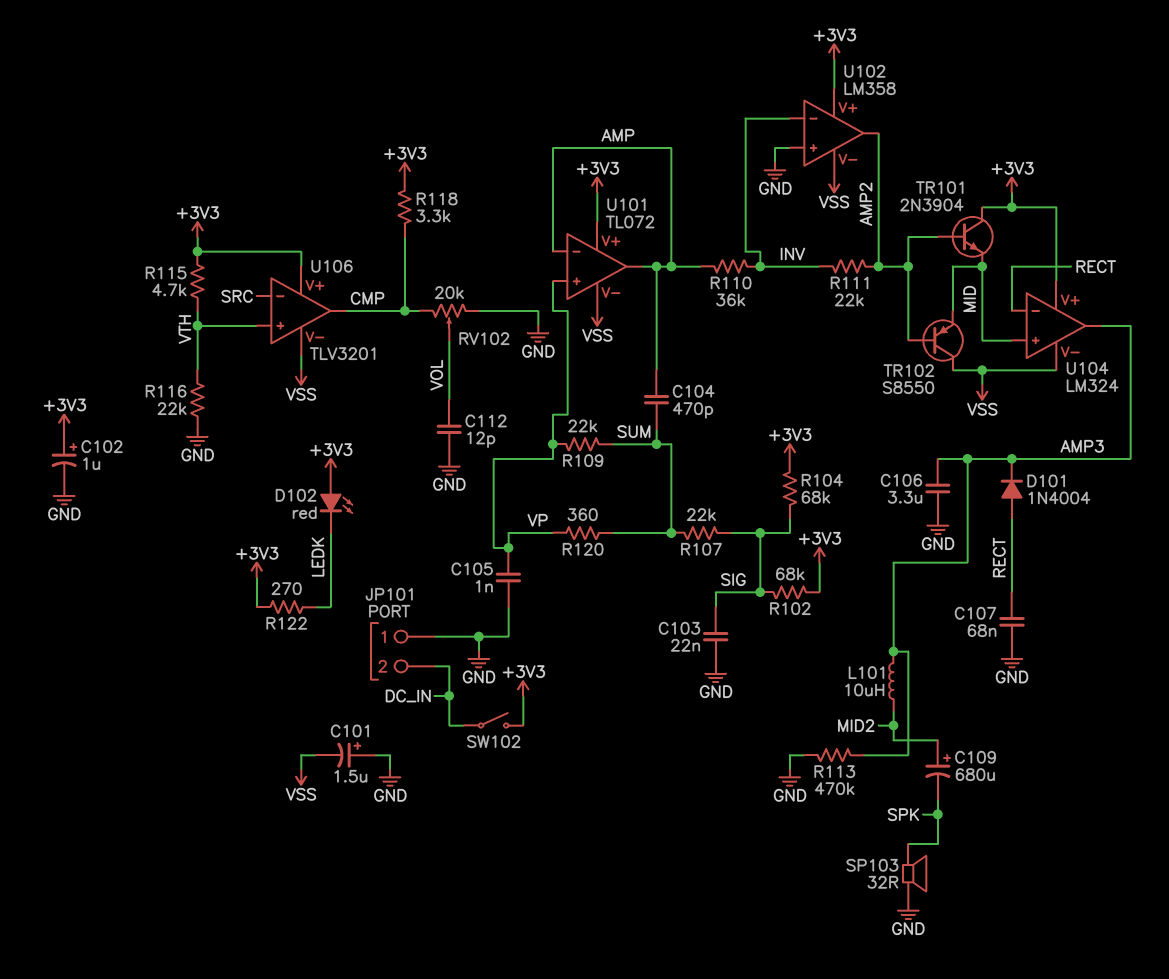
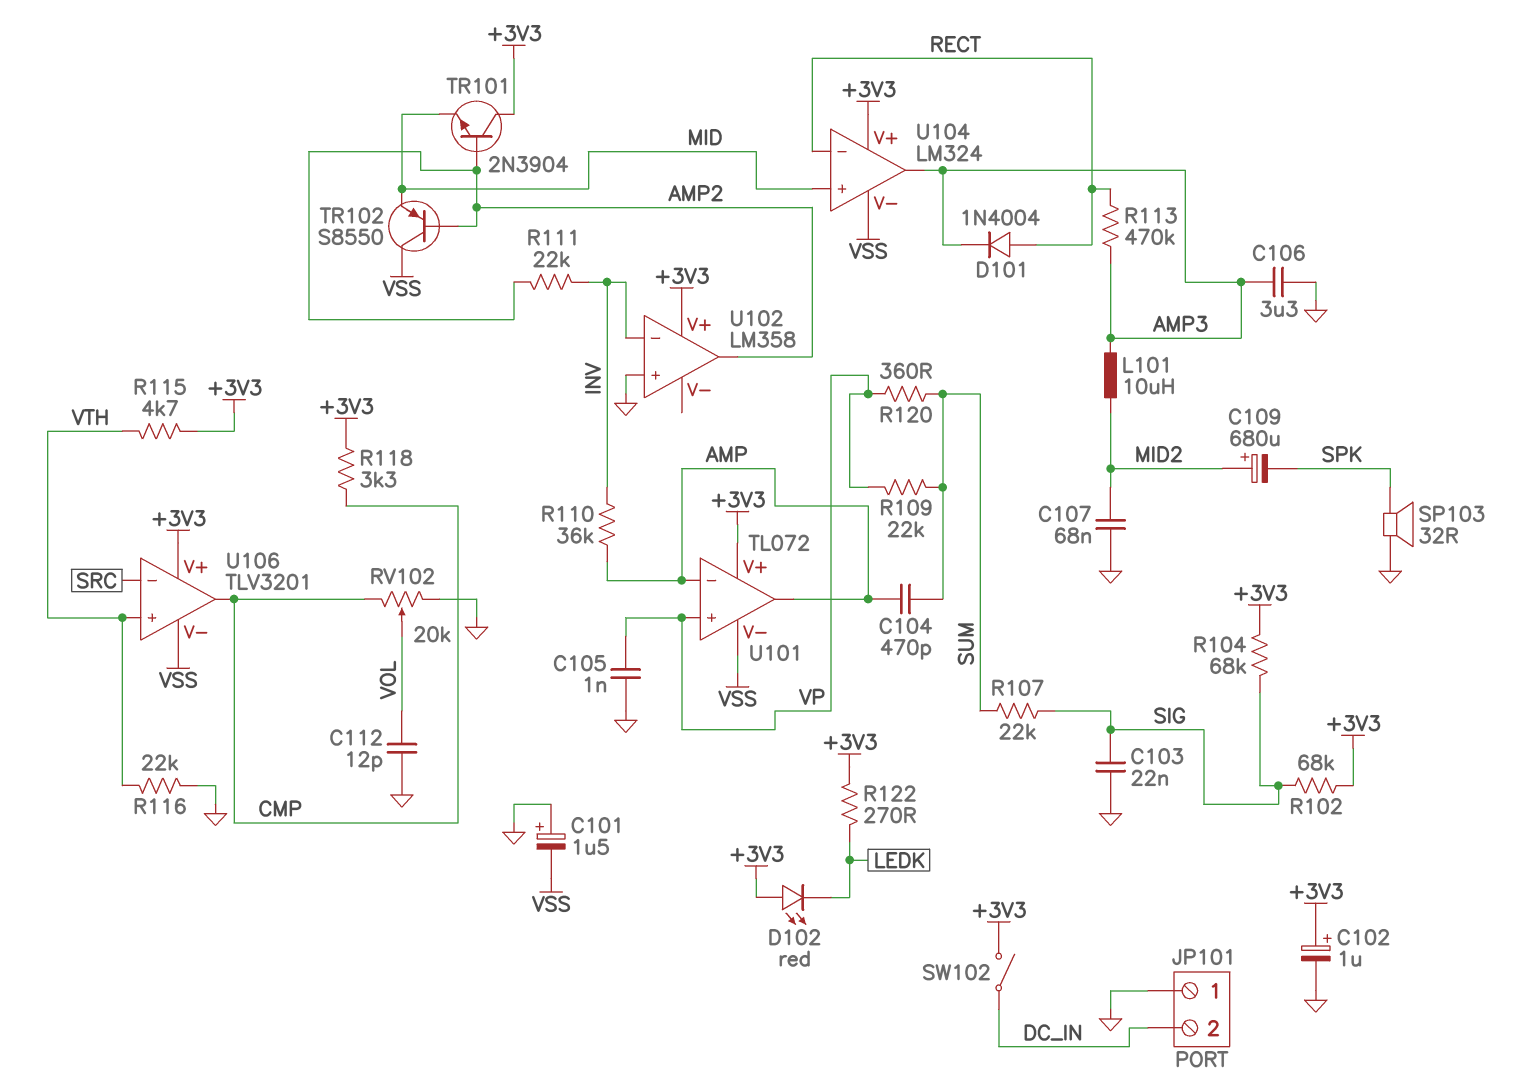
C107: 68nF (GND, RECT) -> 68nF (GND, MID2)
R113: 470k (AMP3, GND) -> 470k (AMP3, RECT)
U102 pin V-: VSS -> none

